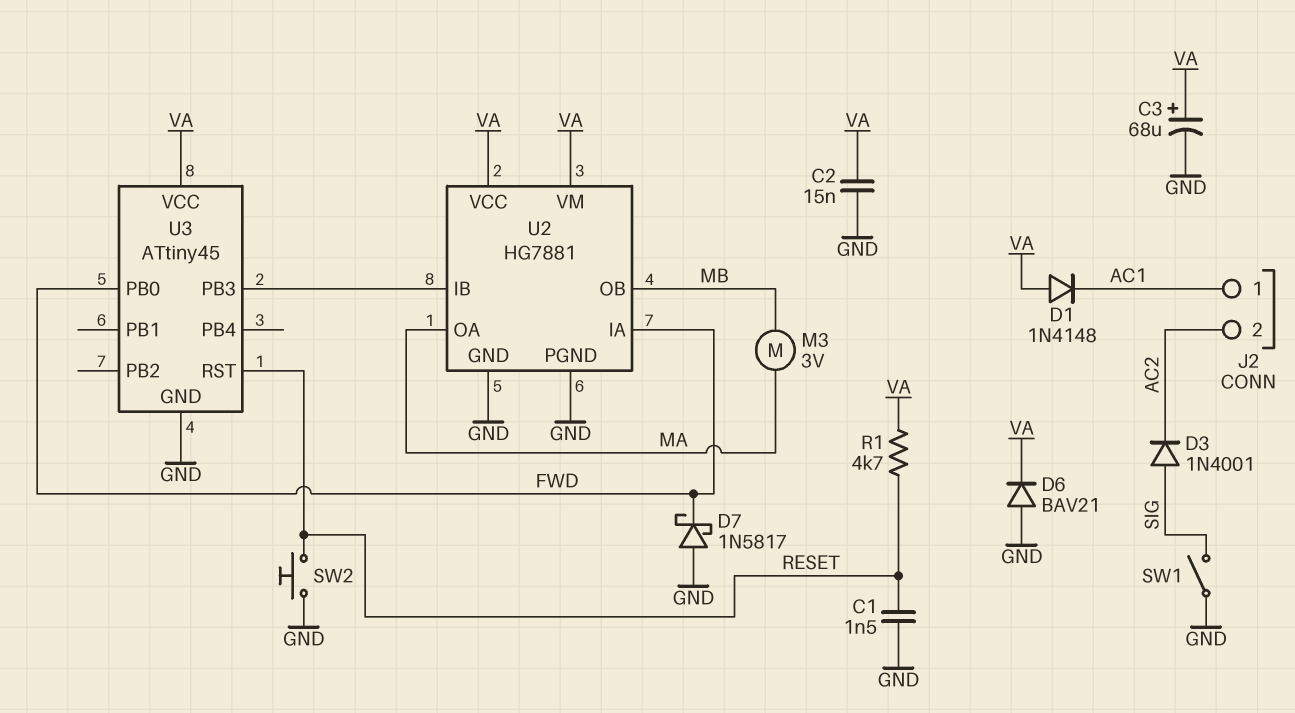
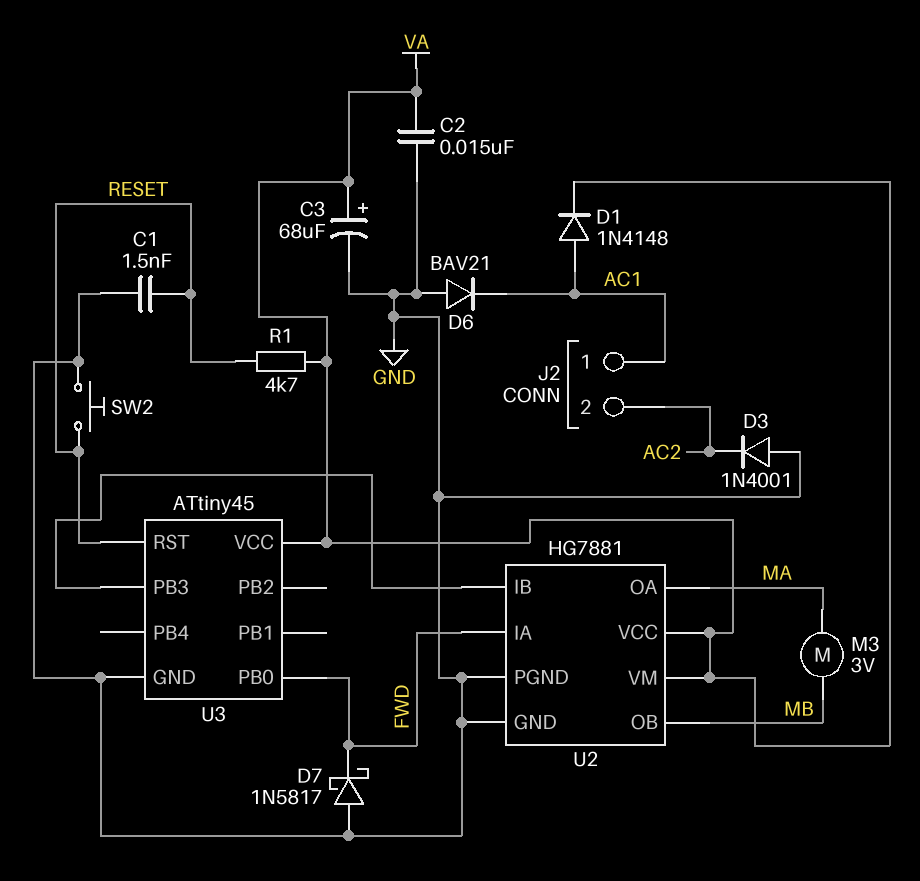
D1: diode 1N4148 (A VA, K AC1) -> diode 1N4148 (A AC1, K VA)
D3: diode 1N4001 (A SIG, K AC2) -> diode 1N4001 (A GND, K AC2)
D6: diode BAV21 (A GND, K VA) -> diode BAV21 (A GND, K AC1)
SW1: switch (GND, SIG) -> none

